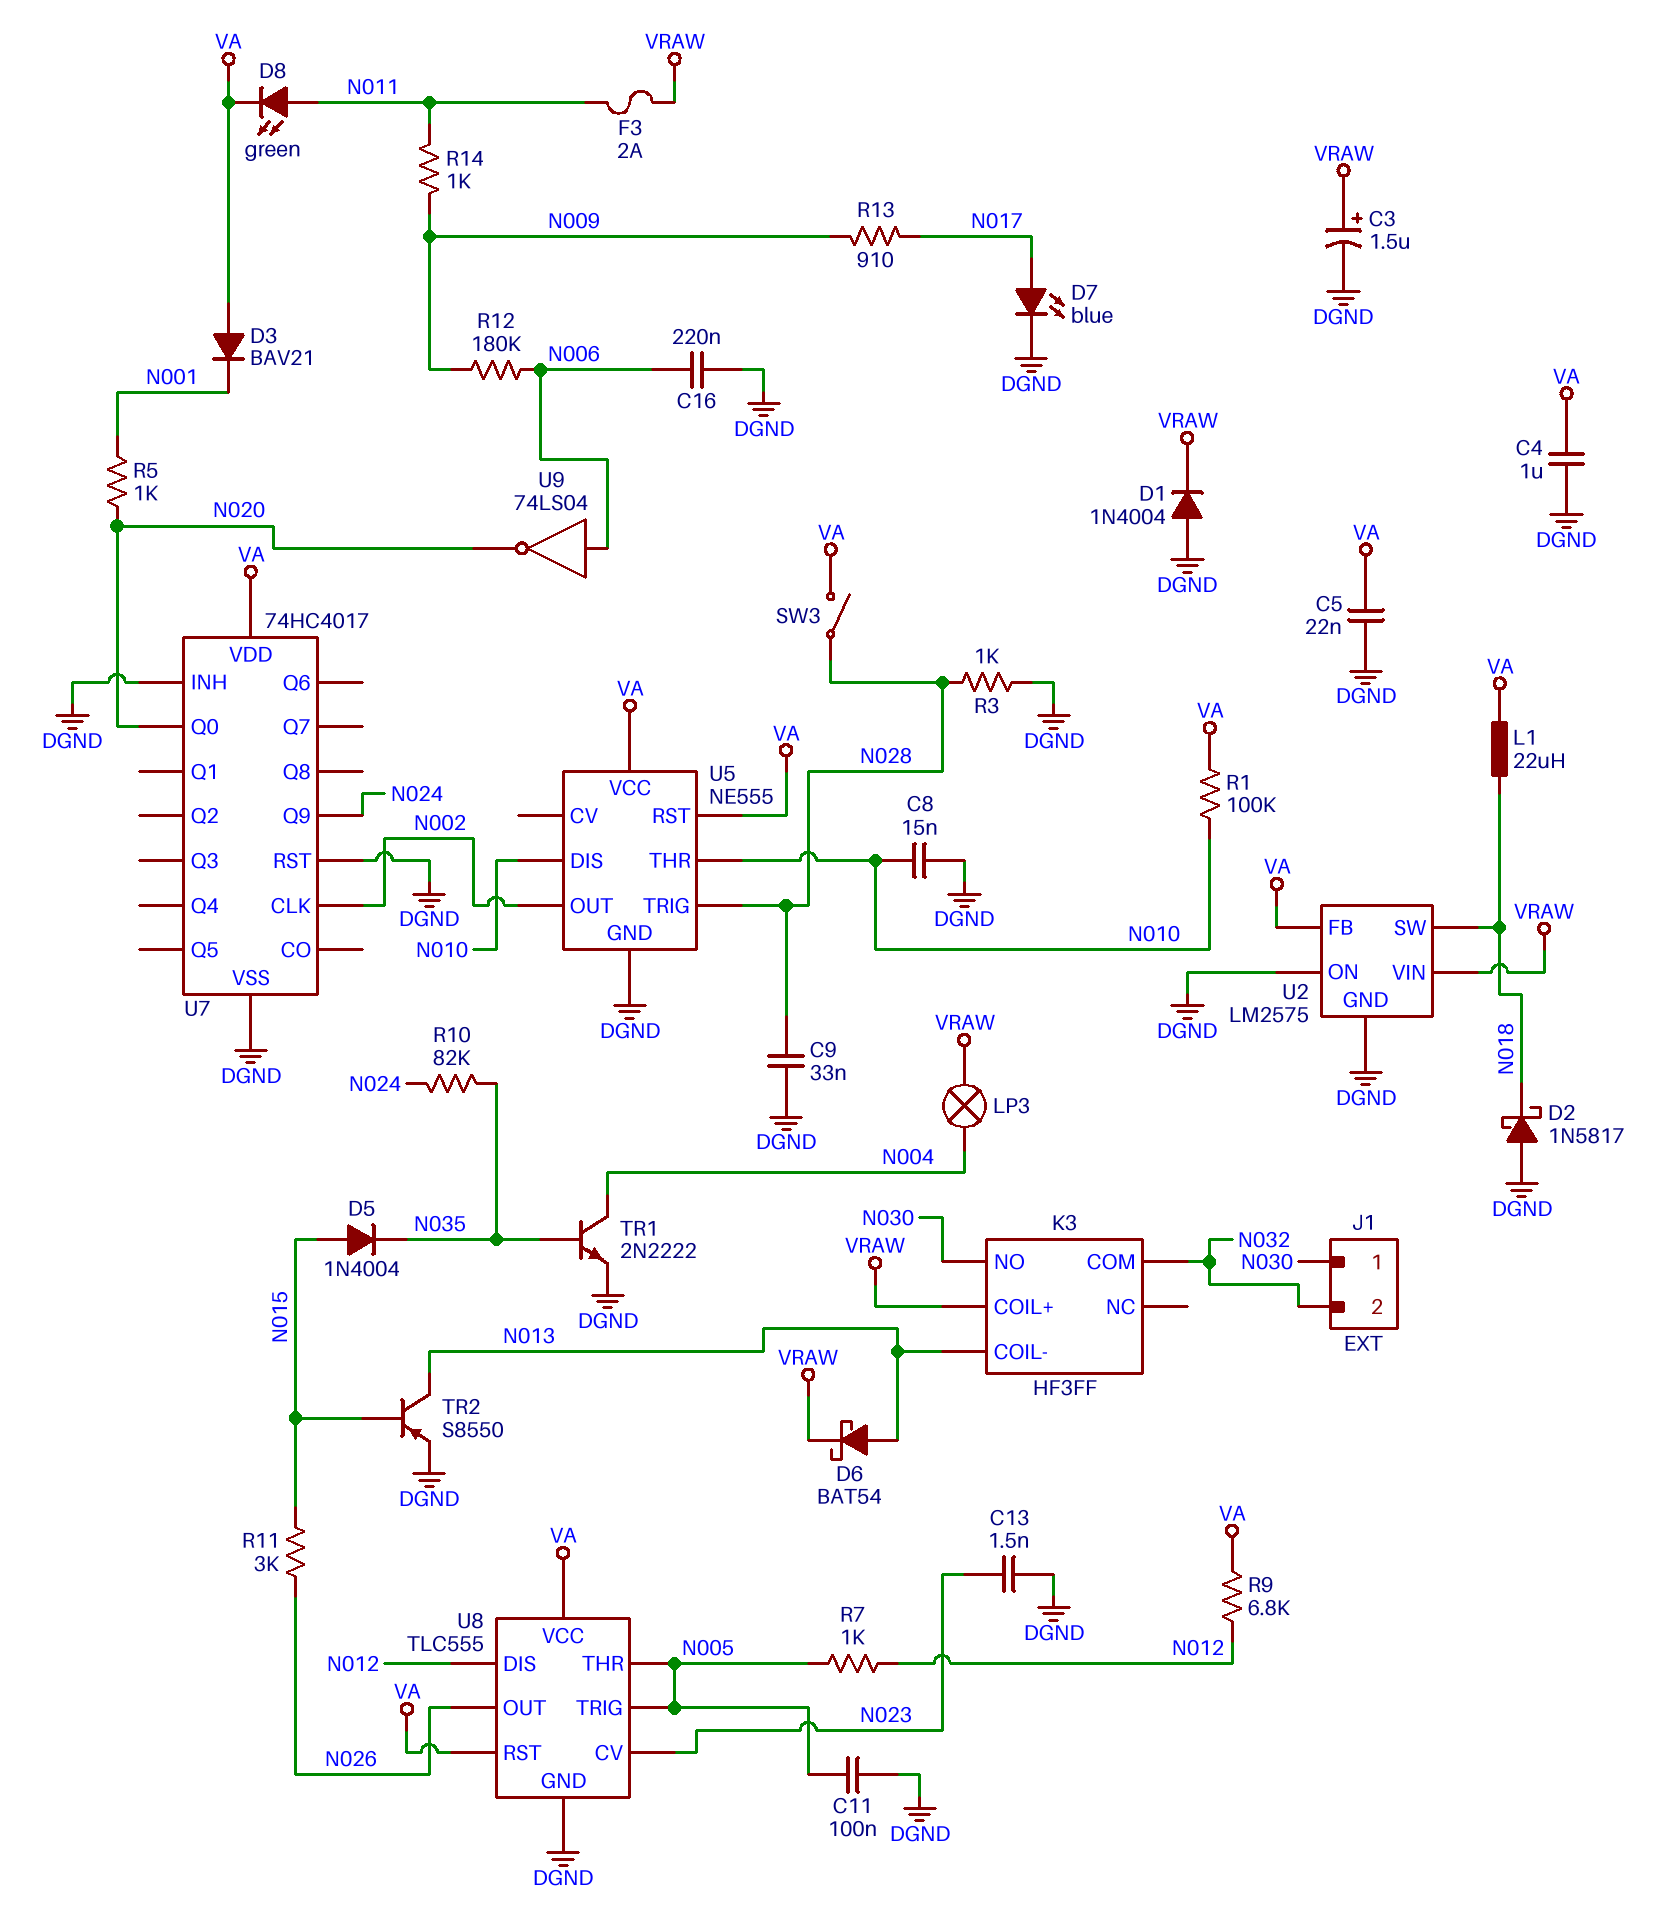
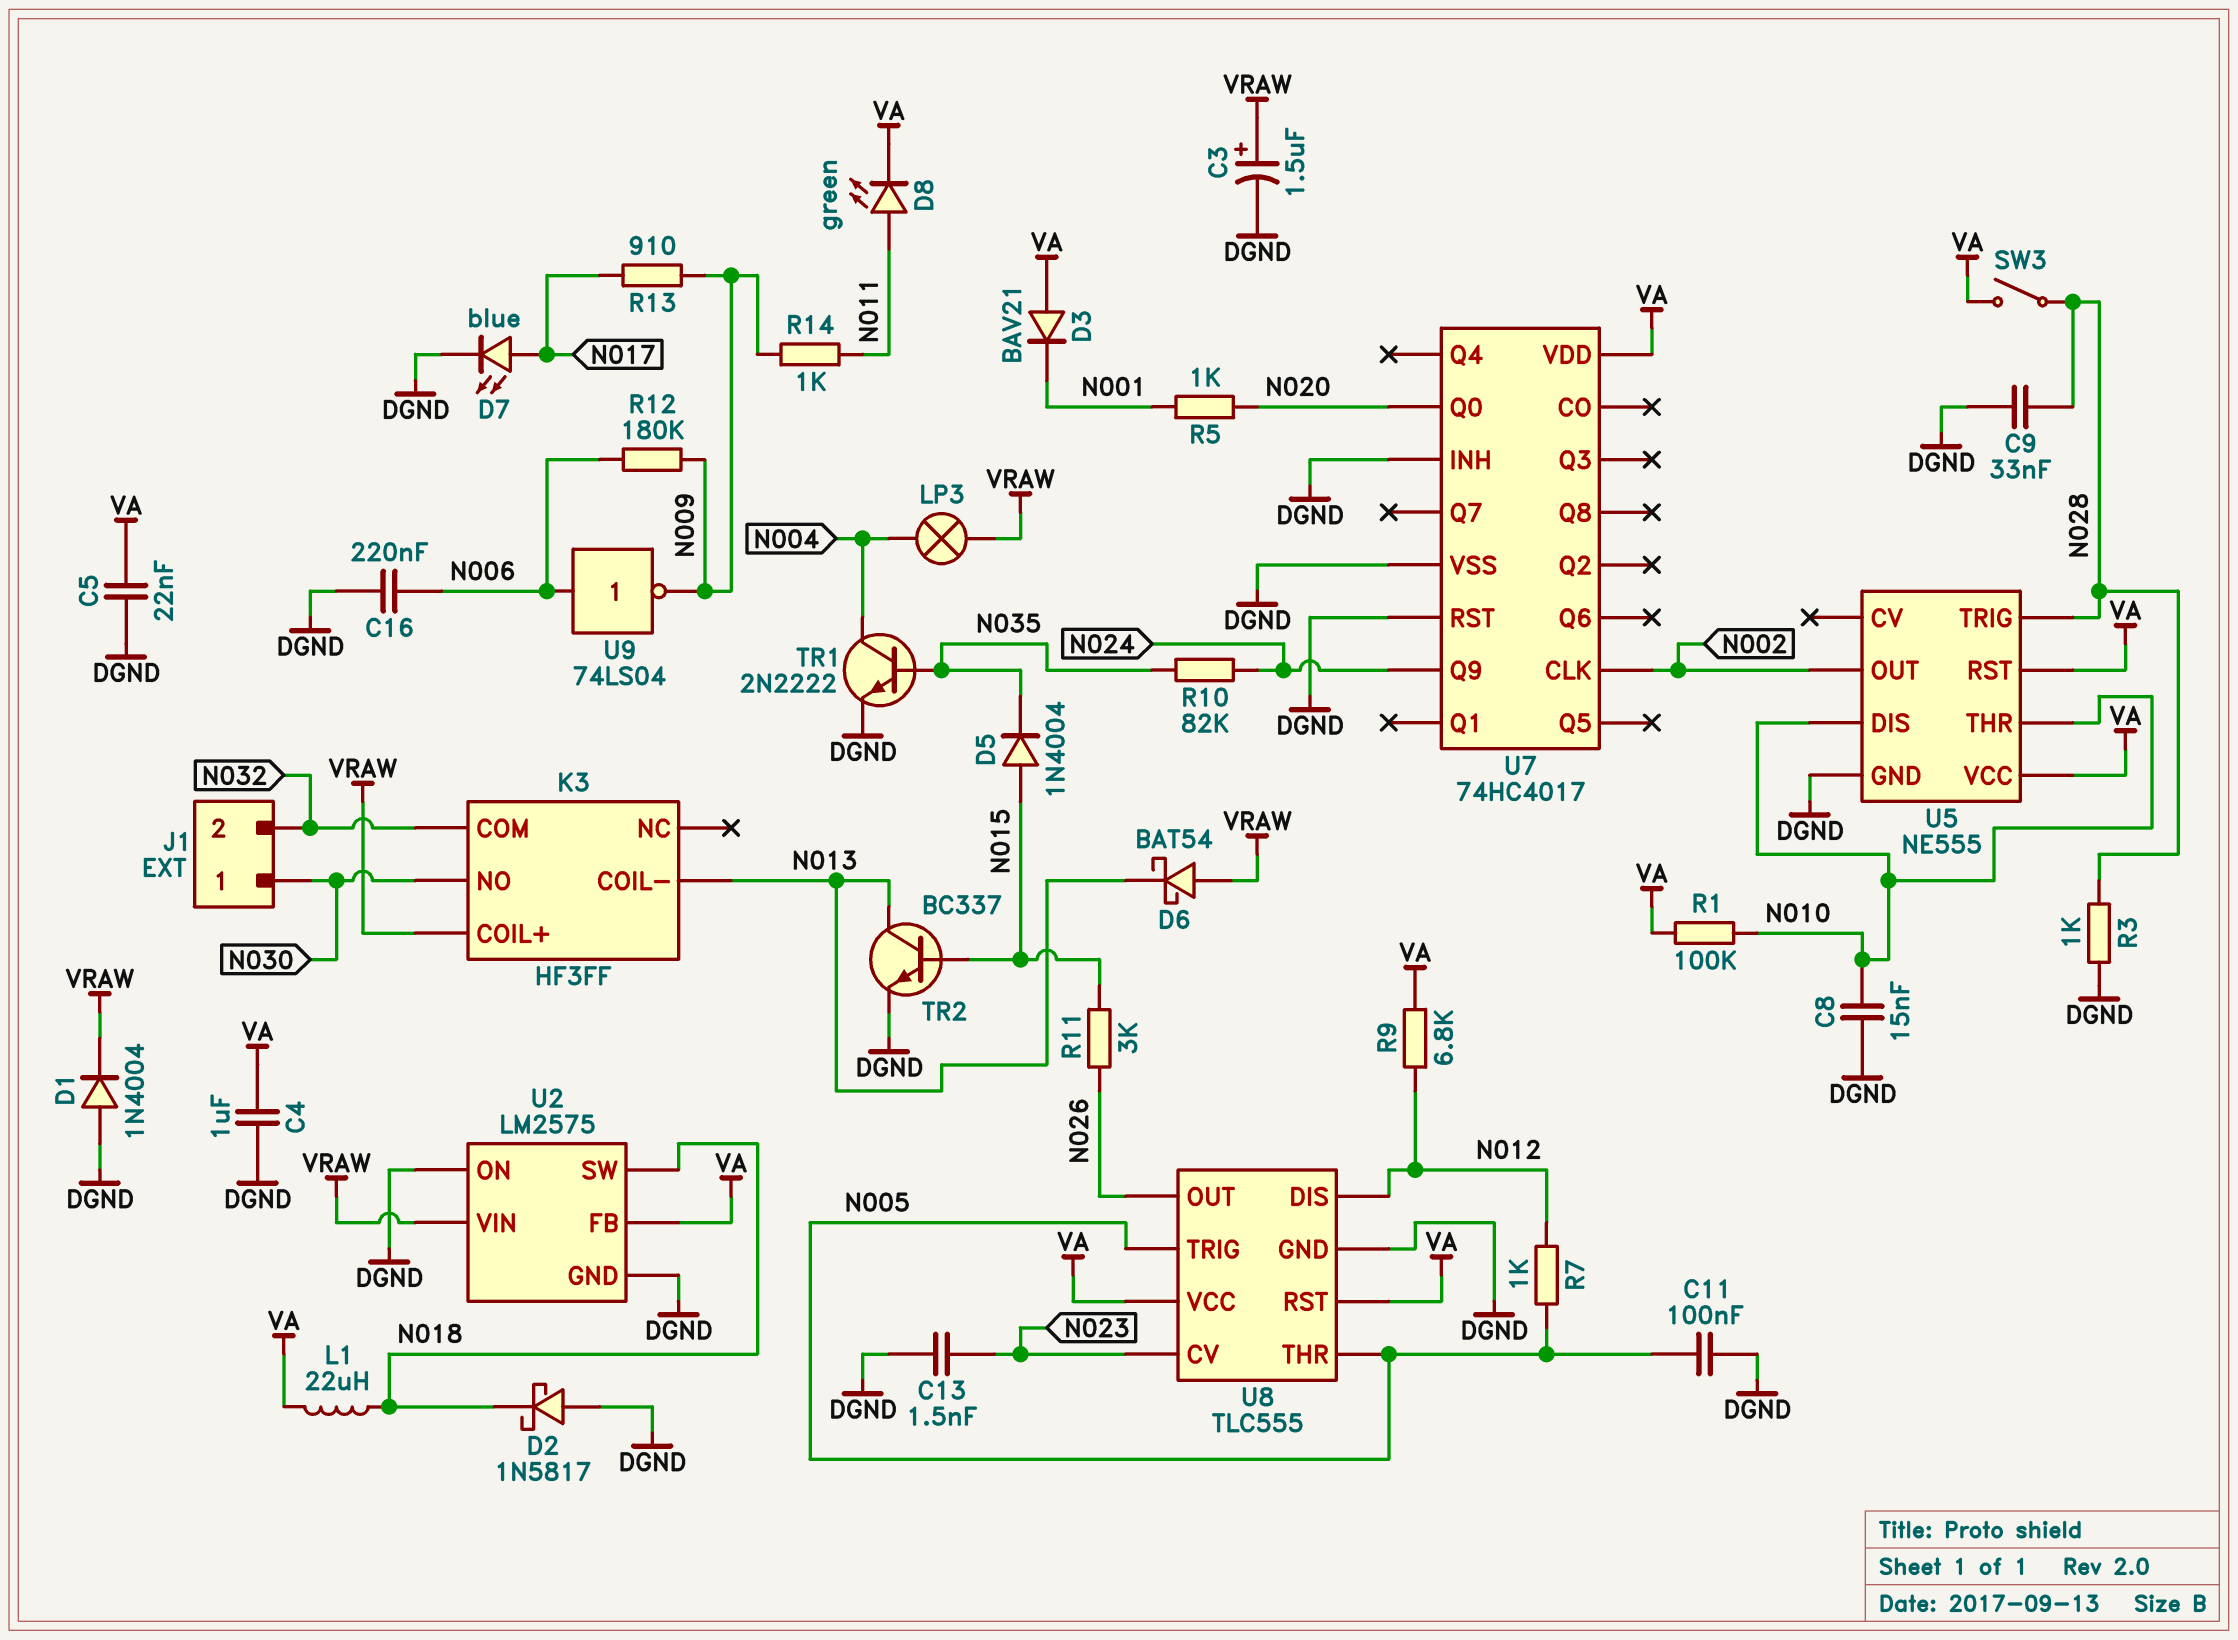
D6: schottky BAT54 (A N013, K VRAW) -> schottky BAT54 (A VRAW, K N013)
F3: 2A (N011, VRAW) -> none
TR2: PNP S8550 (B N015, C N013, E DGND) -> NPN BC337 (B N015, C N013, E DGND)
U9: NOT 74LS04 (in N006, out N020) -> NOT 74LS04 (in N006, out N009)

